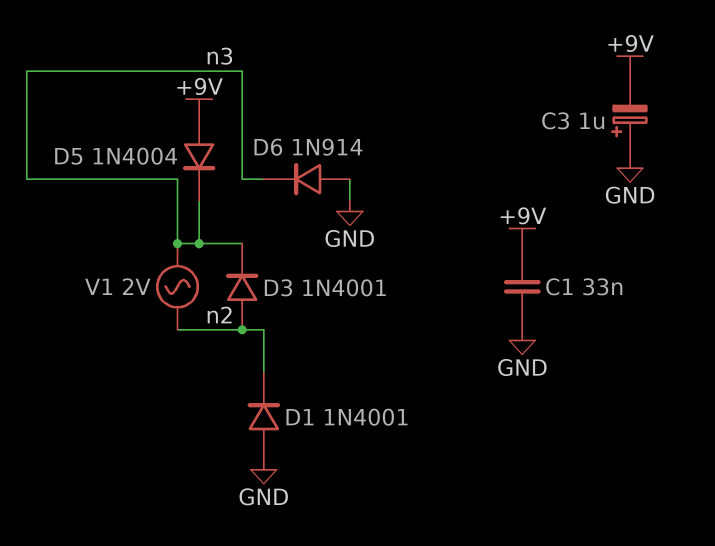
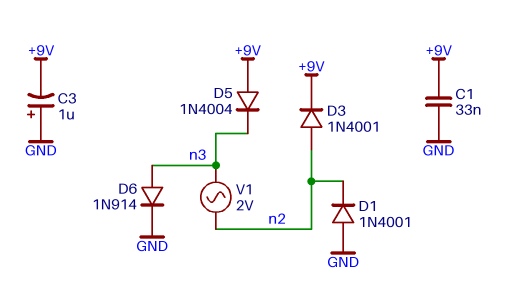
D3: diode 1N4001 (A n2, K n3) -> diode 1N4001 (A n2, K +9V)
D6: diode 1N914 (A GND, K n3) -> diode 1N914 (A n3, K GND)

